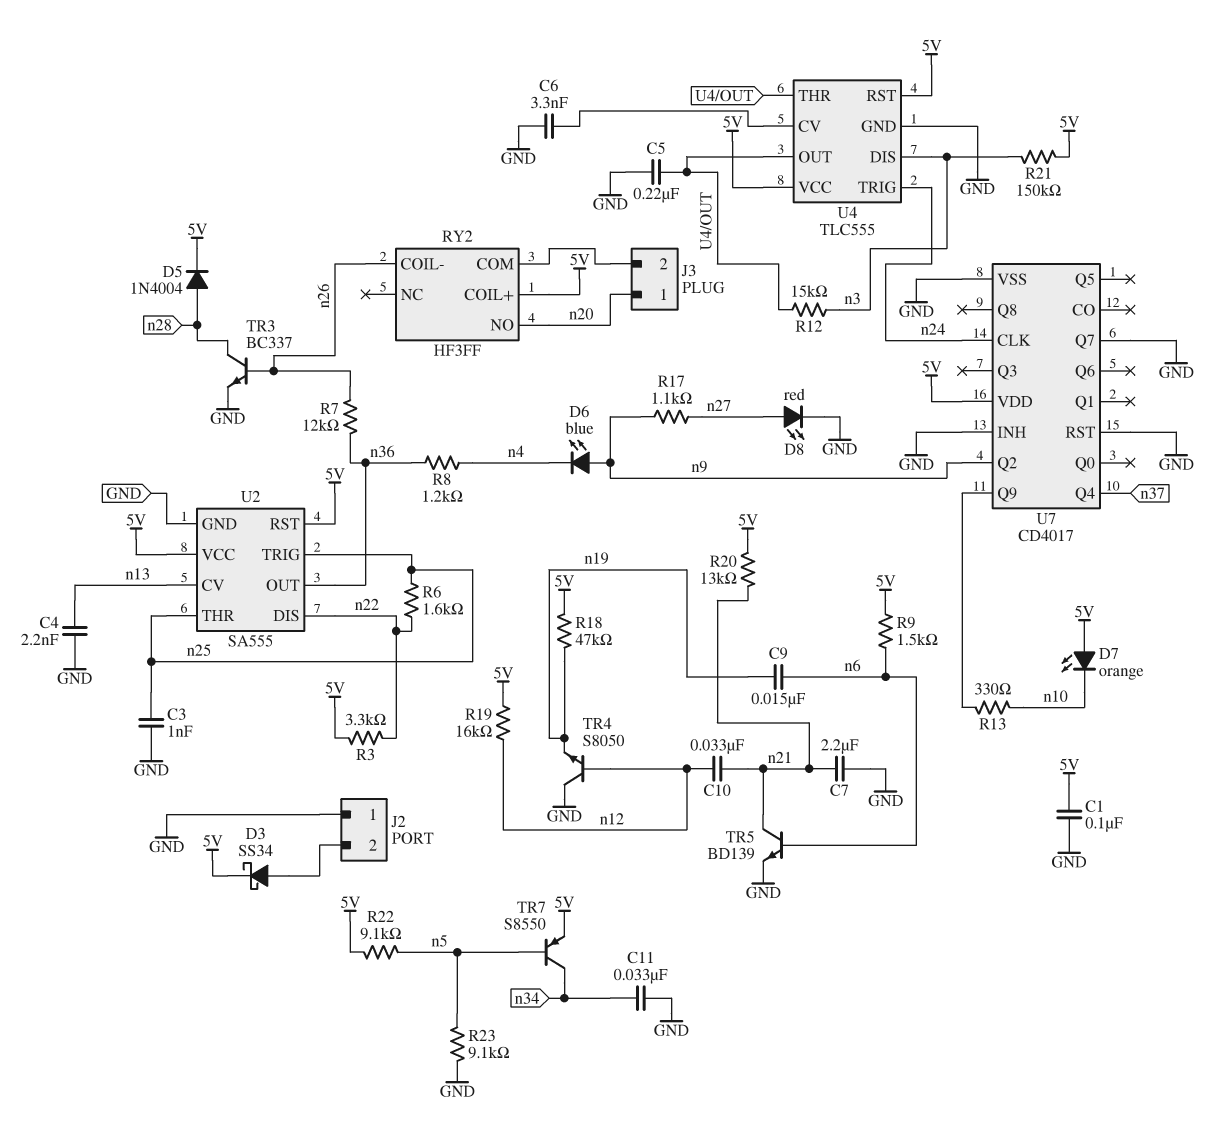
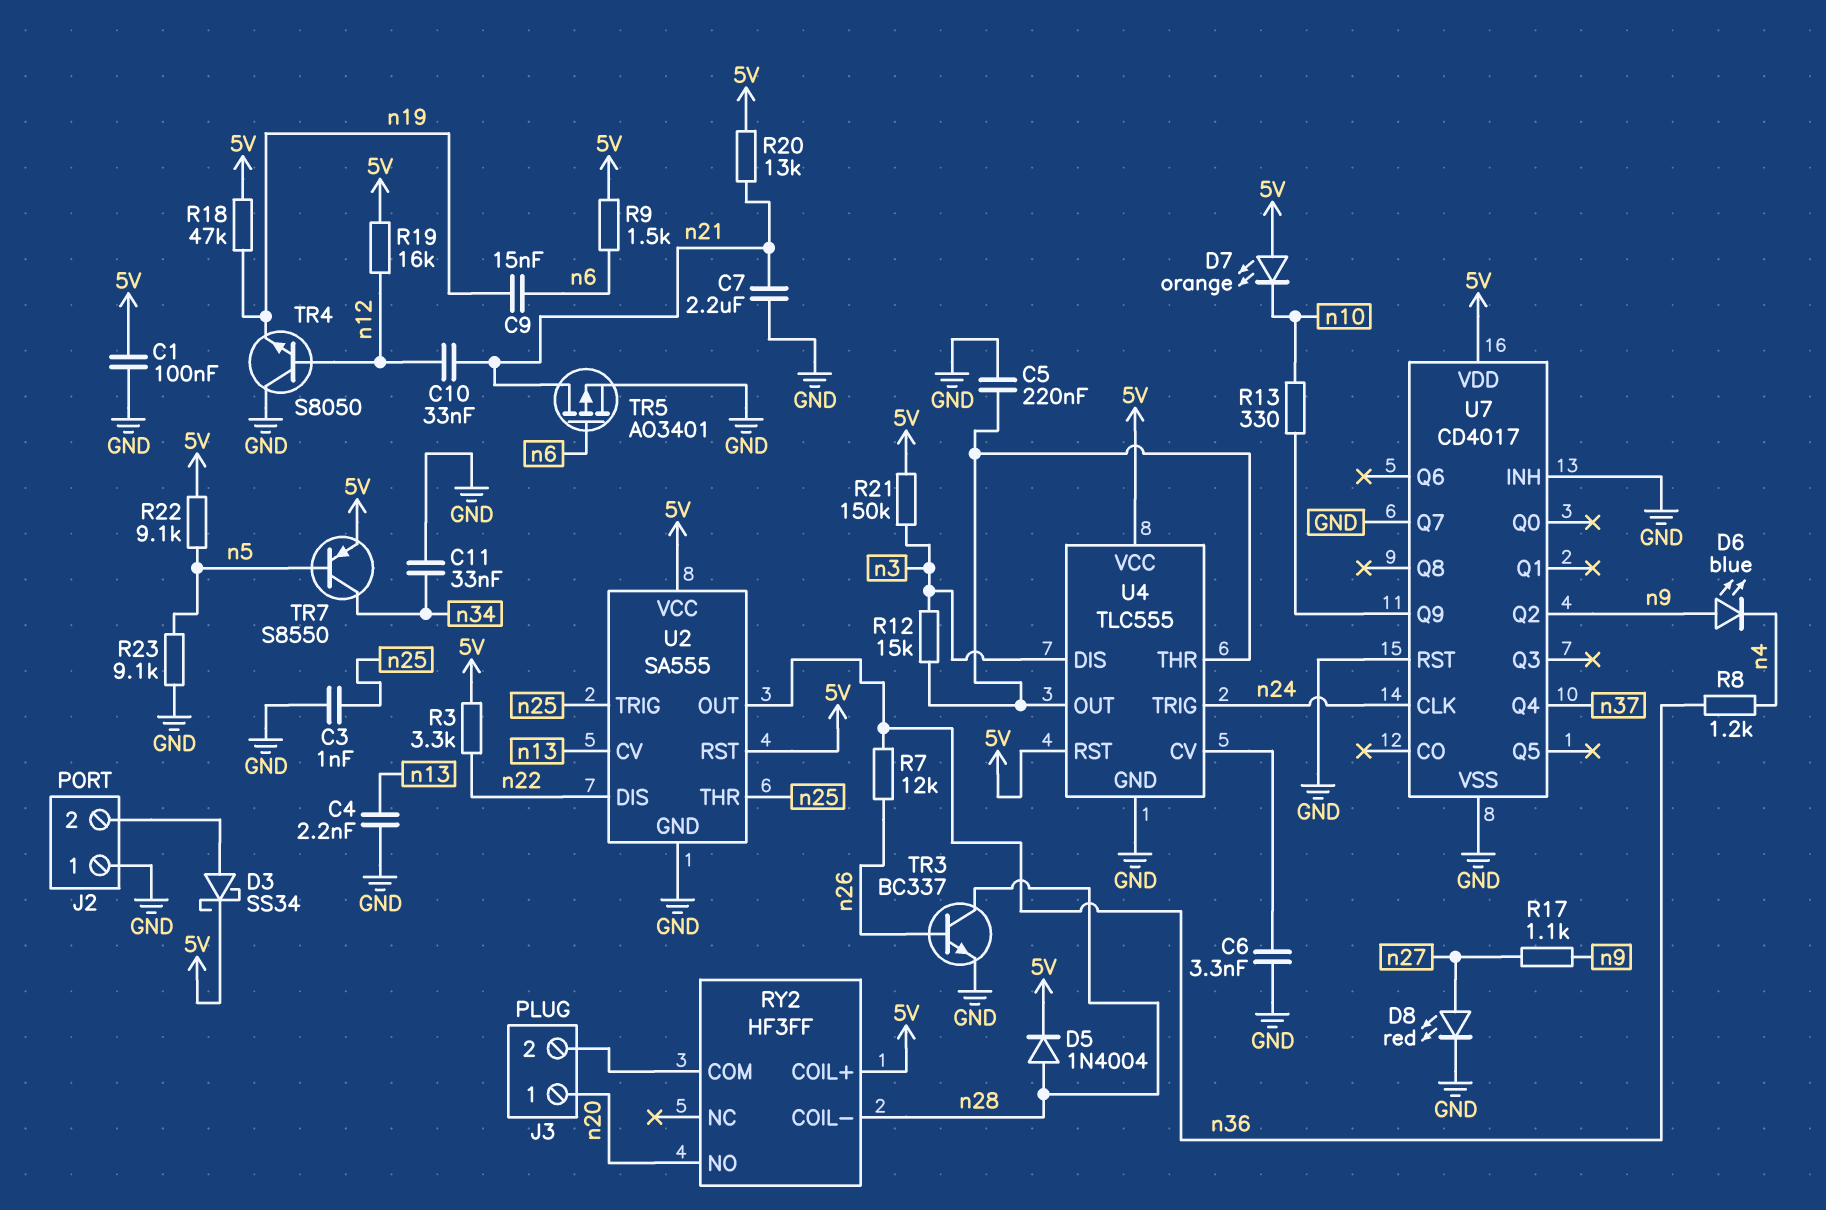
R6: 1.6k (n22, n25) -> none
RY2 pin COIL-: n26 -> n28
TR5: NPN BD139 (B n6, C n21, E GND) -> PMOS AO3401 (G n6, D n21, S GND)

